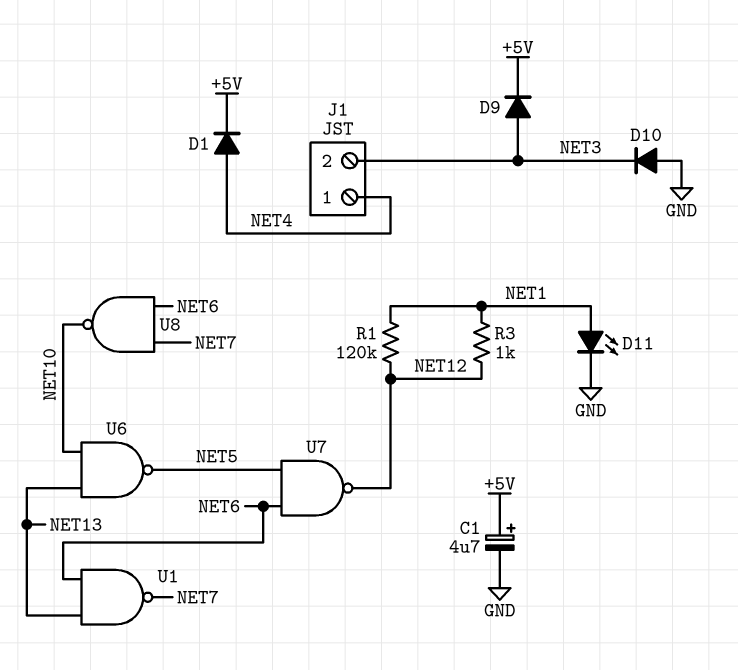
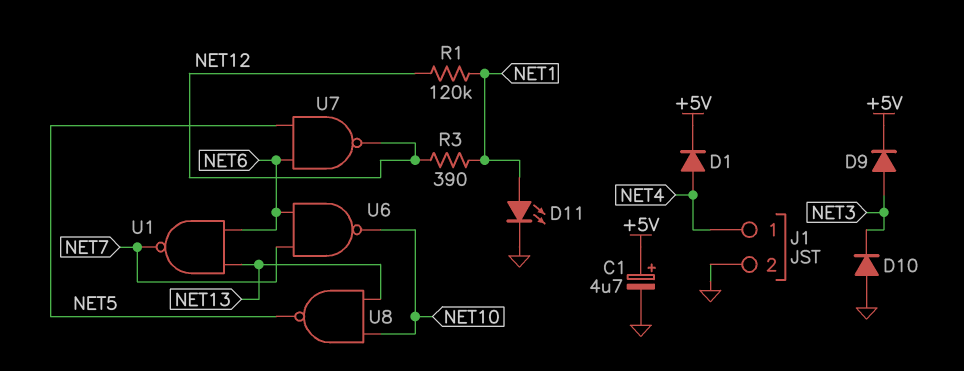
J1 pin 2: NET3 -> GND
R3: 1k (NET1, NET12) -> 390 (NET1, NET12)
U6: NAND (in NET10, in NET13, out NET5) -> NAND (in NET6, in NET7, out NET10)
U8: NAND (in NET6, in NET7, out NET10) -> NAND (in NET10, in NET13, out NET5)

